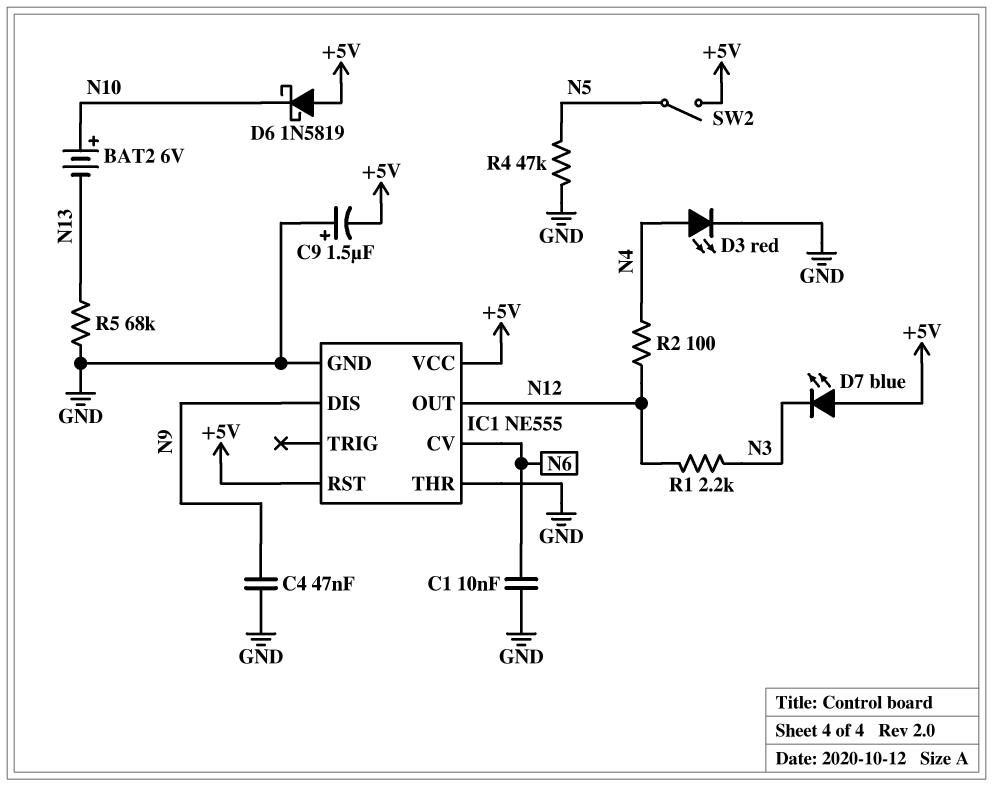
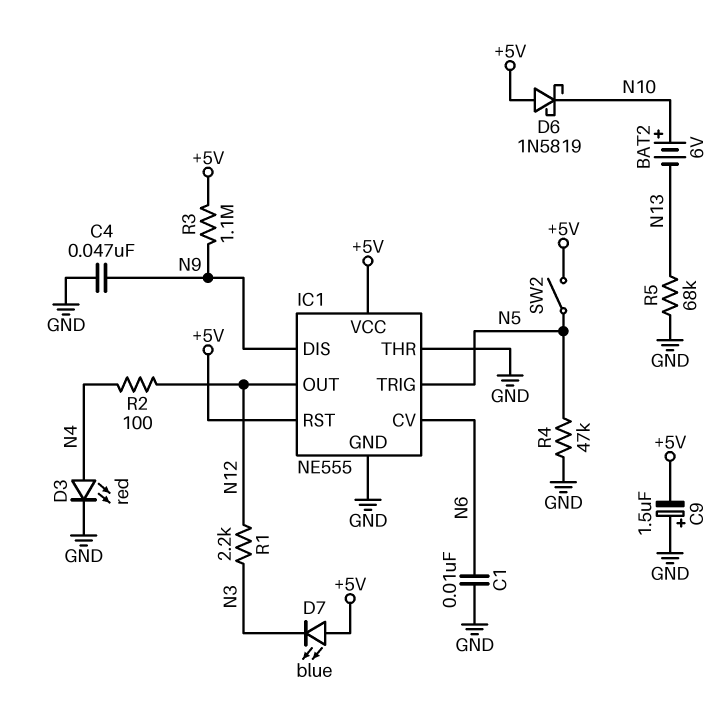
IC1 pin TRIG: none -> N5
R3: none -> 1.1M (+5V, N9)

